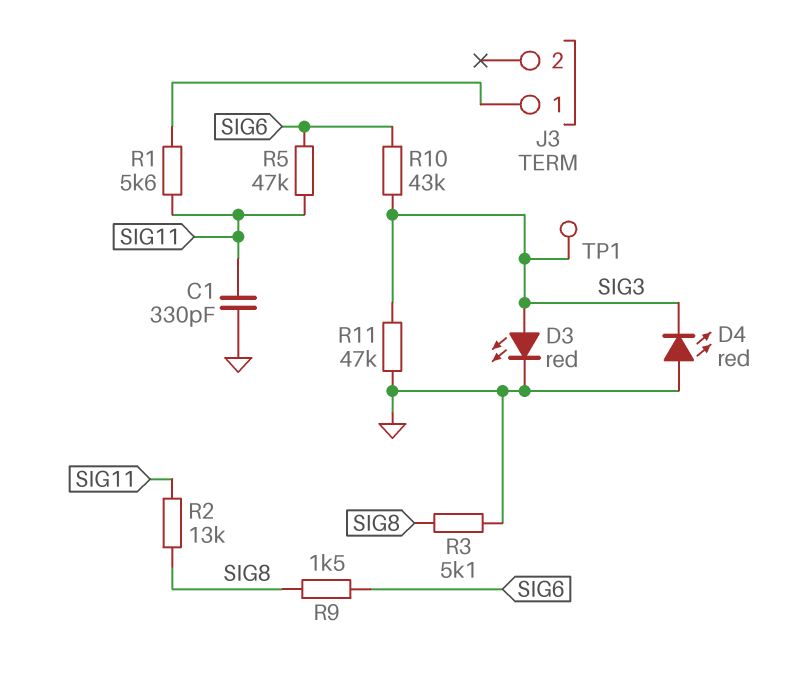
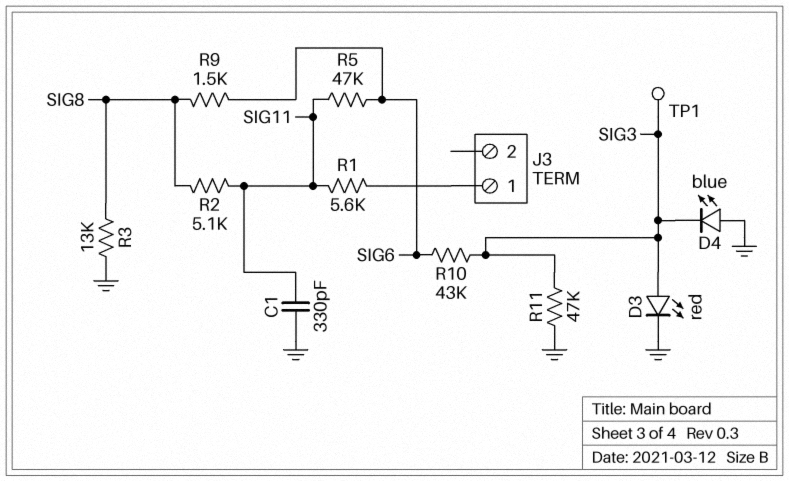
D4: LED red (A GND, K SIG3) -> LED blue (A GND, K SIG3)
R2: 13k (SIG8, SIG11) -> 5.1k (SIG8, SIG11)
R3: 5.1k (GND, SIG8) -> 13k (GND, SIG8)

